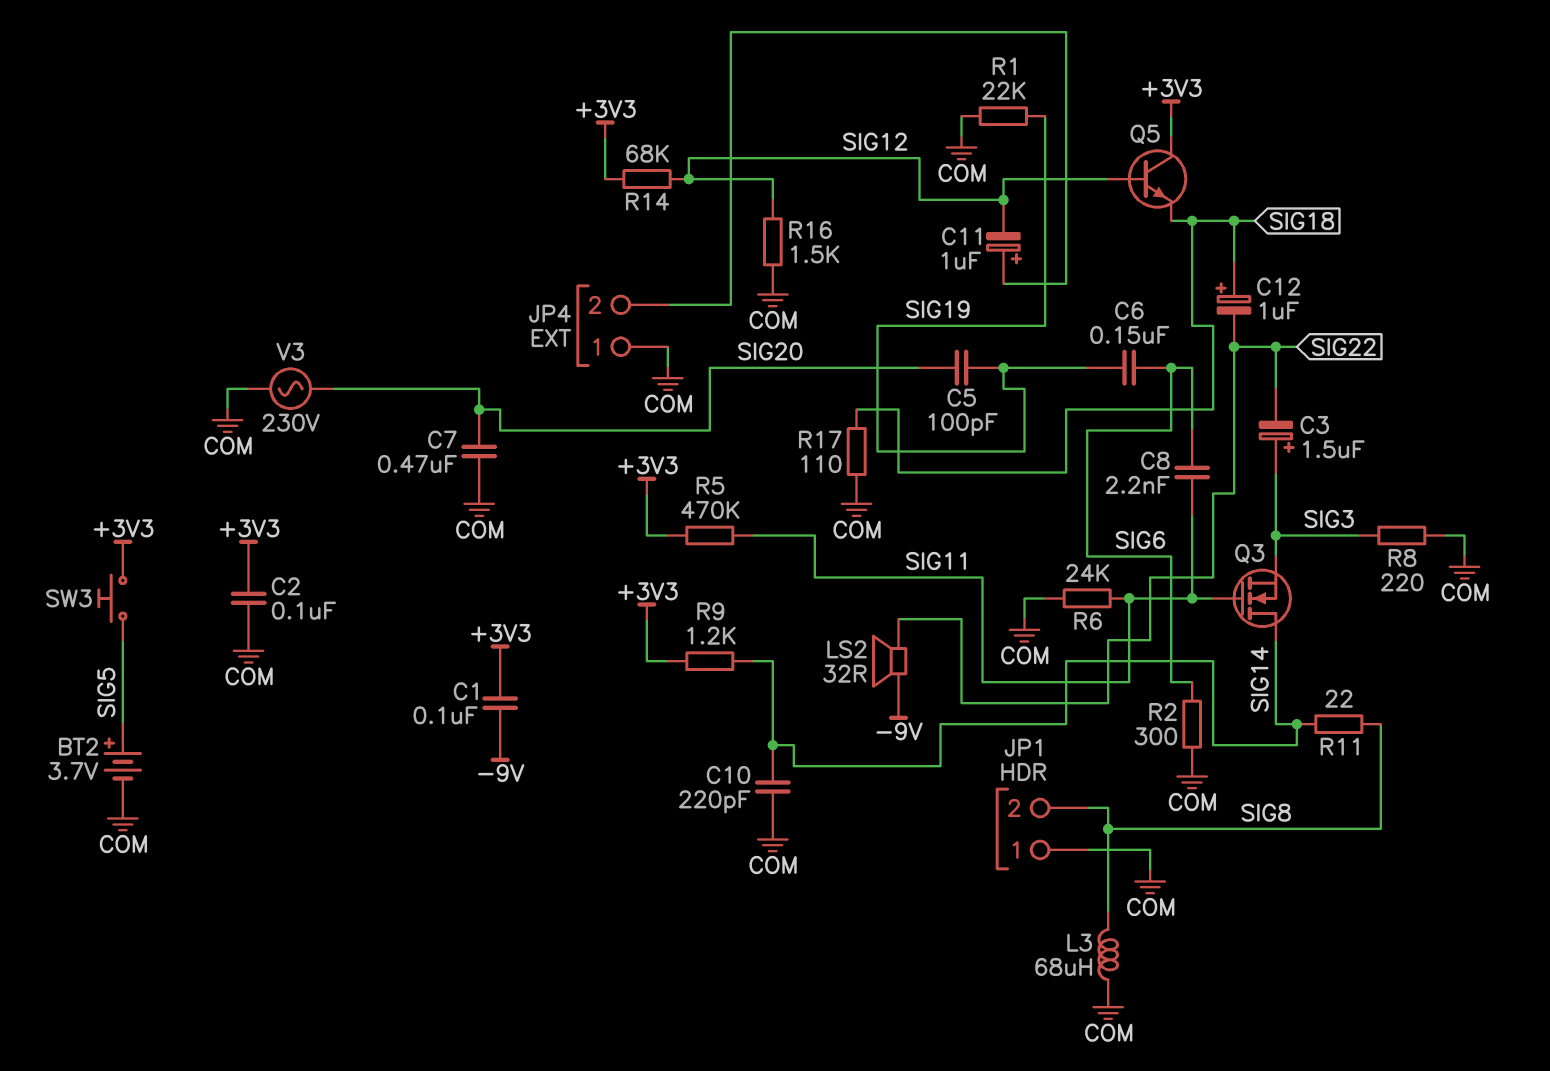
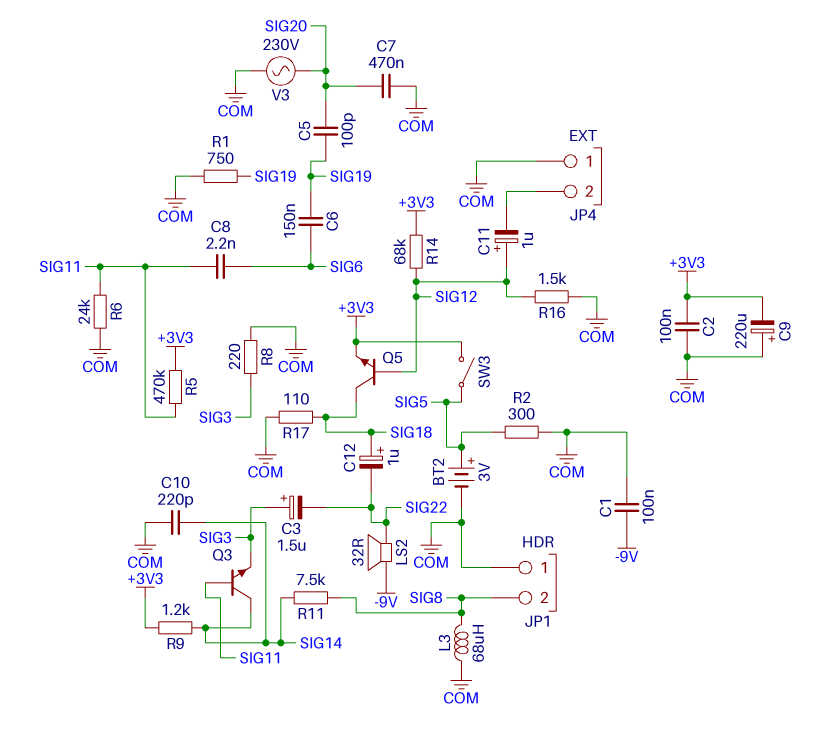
BT2: 3.7V (plus SIG5, minus COM) -> 3V (plus SIG5, minus COM)
C1: 100nF (+3V3, -9V) -> 100nF (-9V, COM)
C9: none -> 220uF (plus COM, minus +3V3)
C11: 1uF (plus JP4/2, minus SIG12) -> 1uF (plus SIG12, minus JP4/2)
Q3: NMOS (G SIG11, D SIG14, S SIG3) -> NPN (B SIG11, C SIG14, E SIG3)
Q5: NPN (B SIG12, C +3V3, E SIG18) -> NPN (B SIG12, C SIG18, E +3V3)
R1: 22k (COM, SIG19) -> 750 (COM, SIG19)
R2: 300 (COM, SIG6) -> 300 (COM, SIG5)
R11: 22 (SIG8, SIG14) -> 7.5k (SIG8, SIG14)
SW3: button (+3V3, SIG5) -> switch (+3V3, SIG5)

